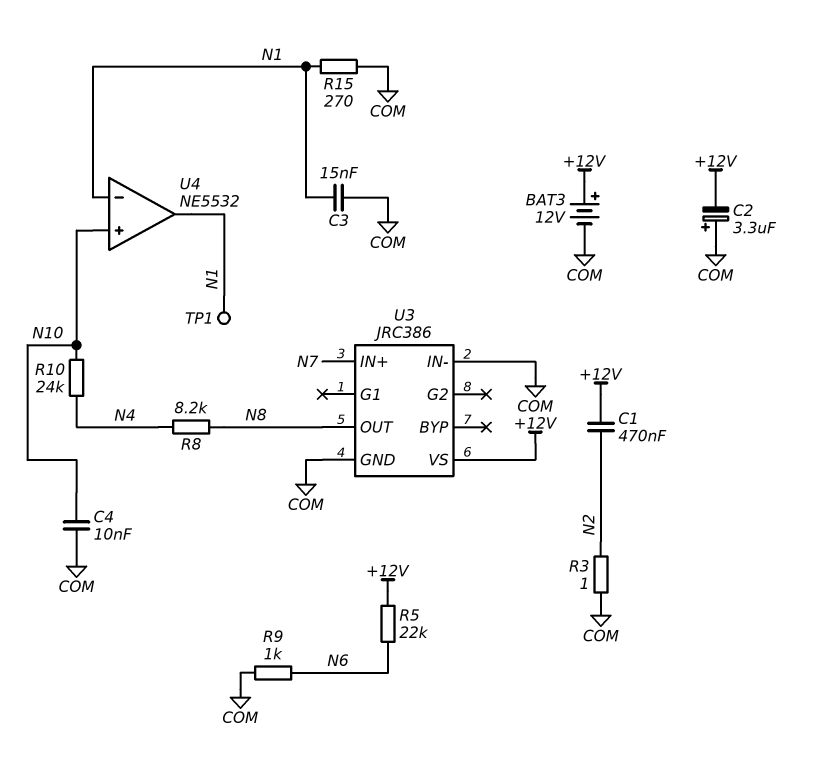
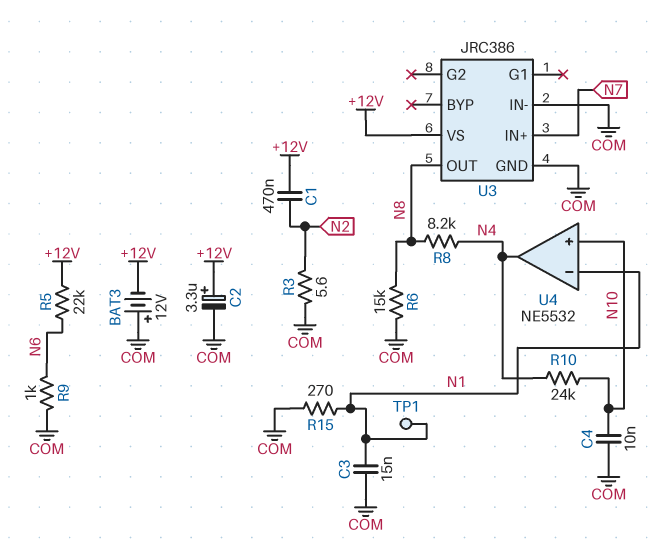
BAT3: 12V (plus +12V, minus COM) -> 12V (plus COM, minus +12V)
C2: 3.3uF (plus COM, minus +12V) -> 3.3uF (plus +12V, minus COM)
R3: 1 (COM, N2) -> 5.6 (COM, N2)
R6: none -> 15k (COM, N8)
U4 pin out: N1 -> N4

